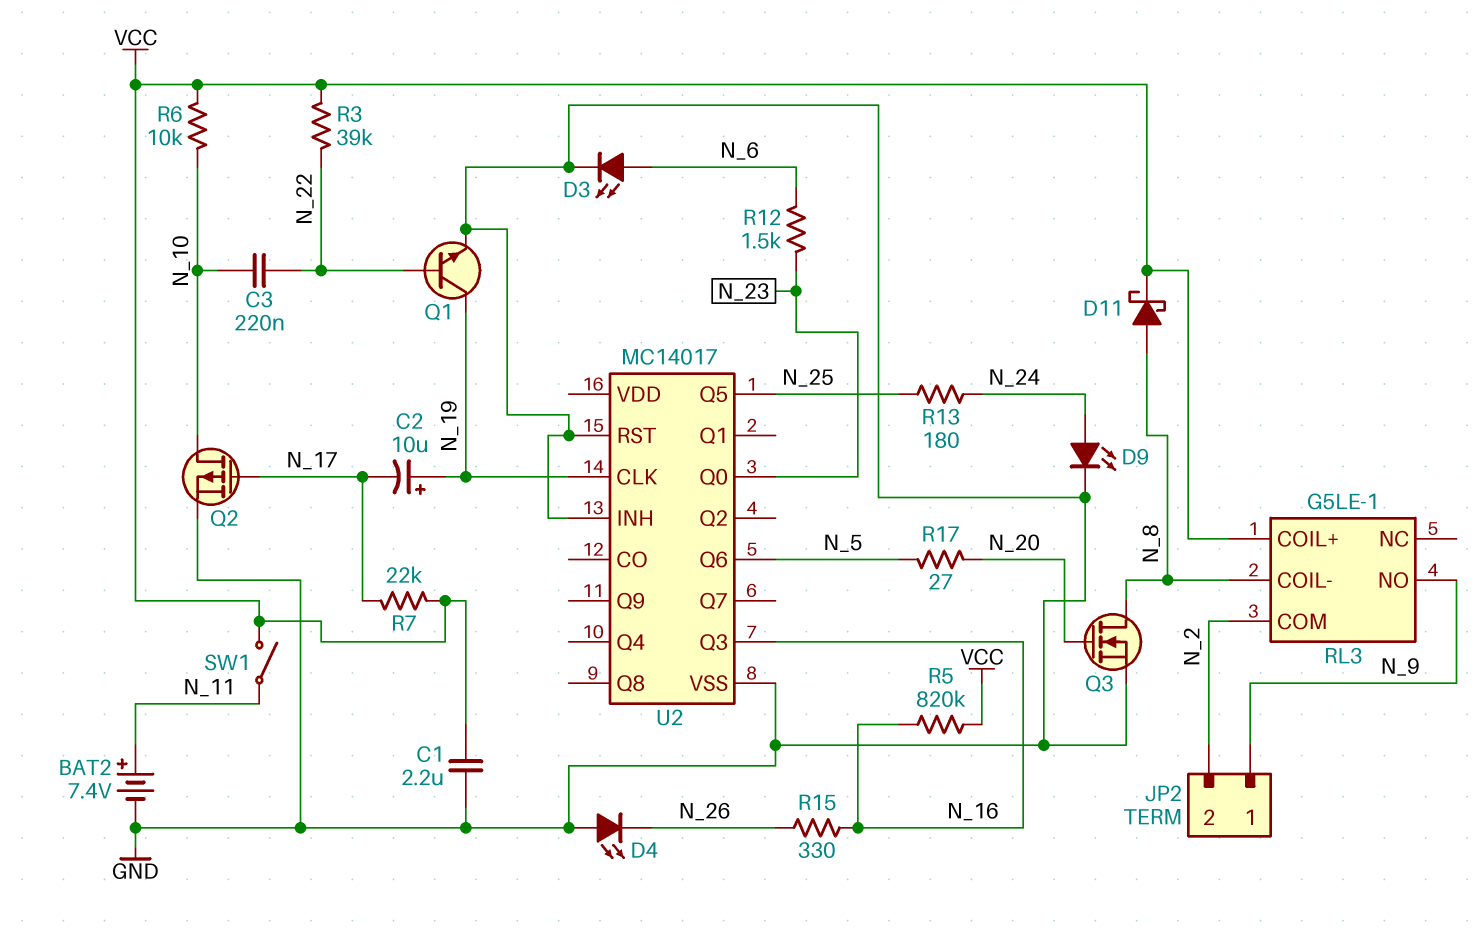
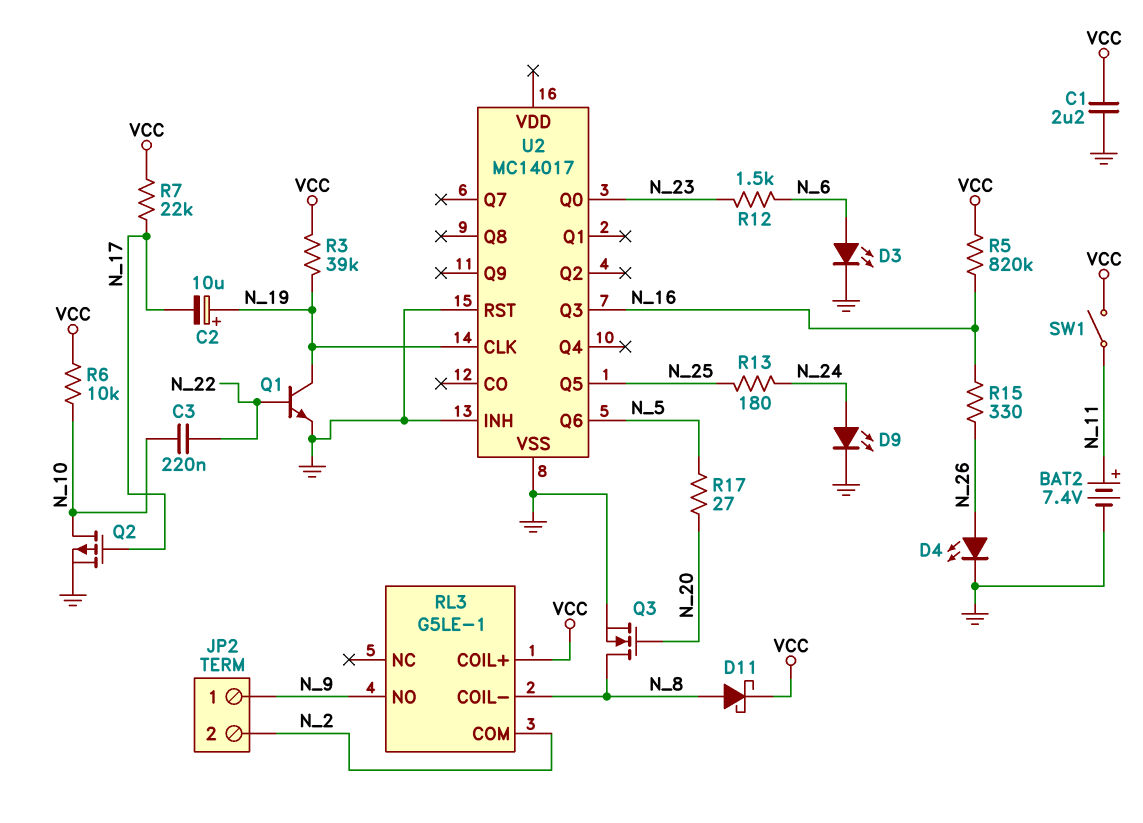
D4: LED (A GND, K N_26) -> LED (A N_26, K GND)
R3: 39k (N_22, VCC) -> 39k (N_19, VCC)

